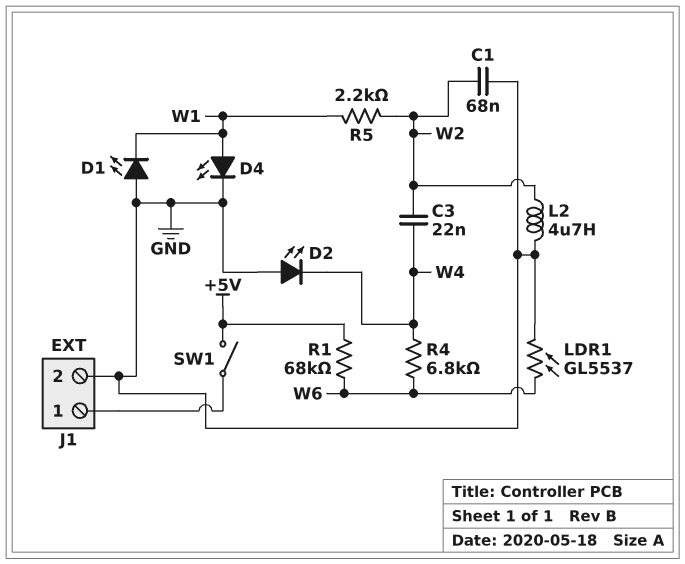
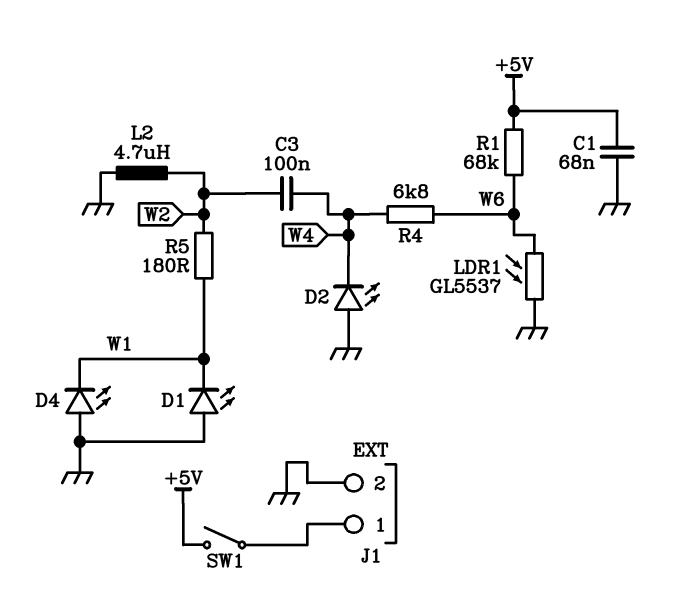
C1: 68nF (GND, W2) -> 68nF (+5V, GND)
C3: 22nF (W2, W4) -> 100nF (W2, W4)
D4: LED (A W1, K GND) -> LED (A GND, K W1)
R5: 2.2k (W1, W2) -> 180 (W1, W2)

